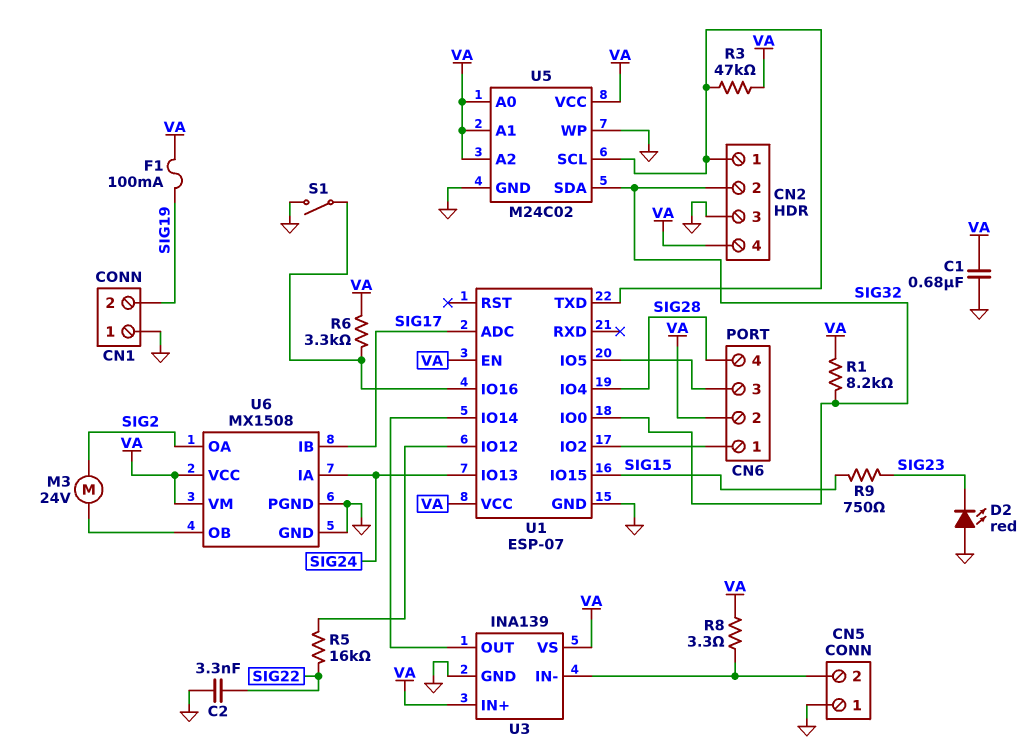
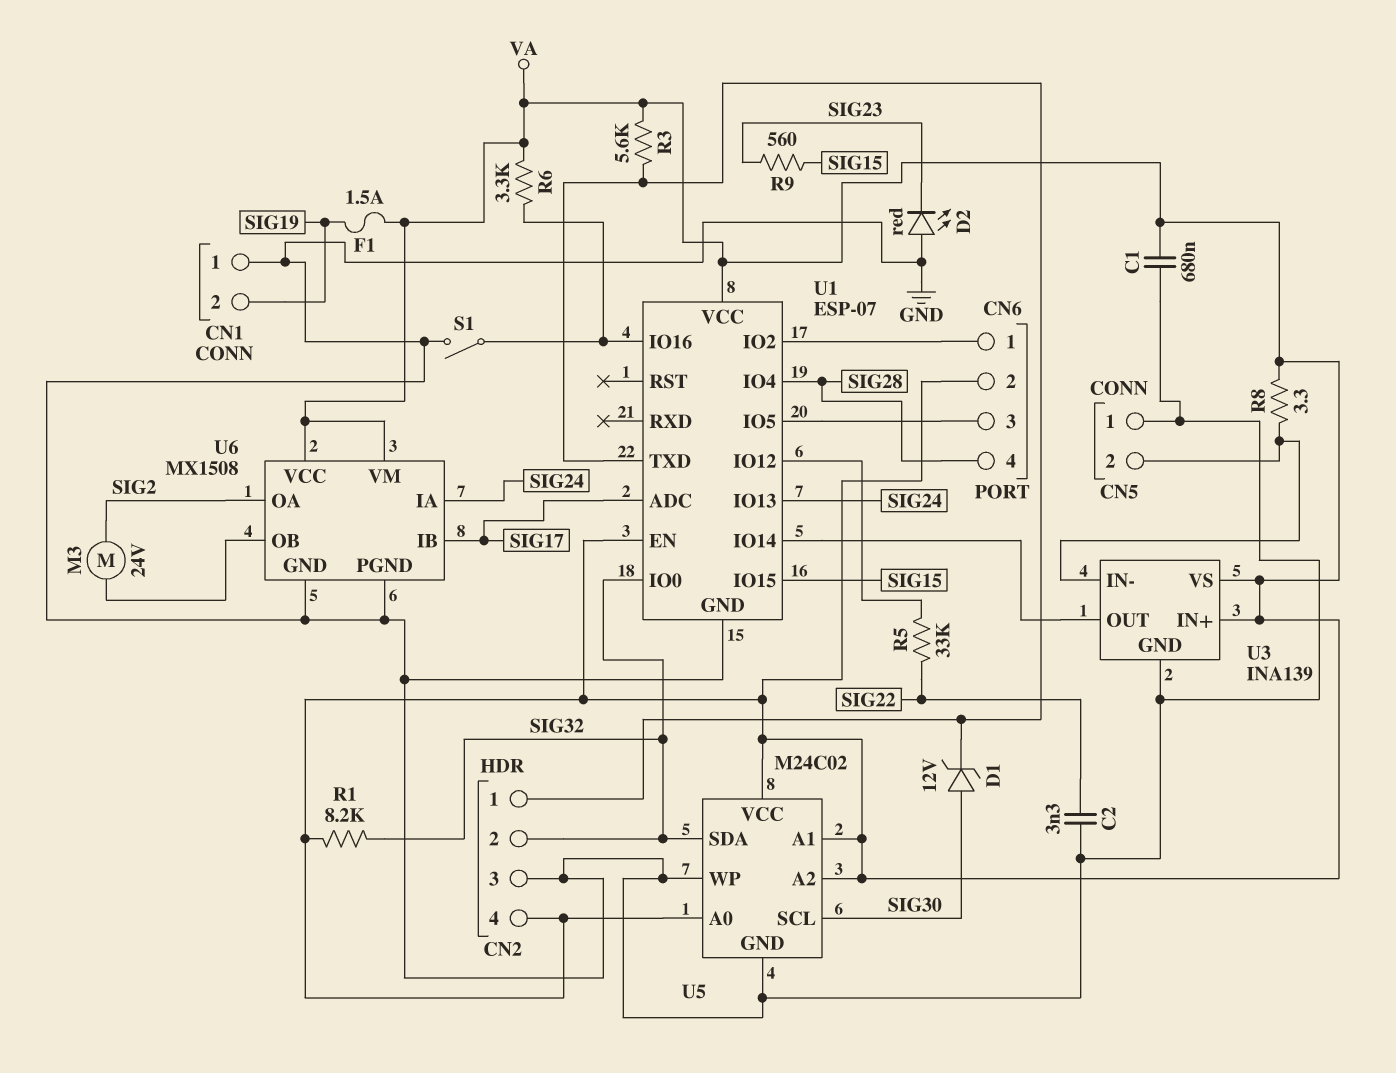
D1: none -> zener 12V (A SIG30, K CN2/1)
F1: 100mA (SIG19, VA) -> 1.5A (SIG19, VA)
R3: 47k (CN2/1, VA) -> 5.6k (CN2/1, VA)
R5: 16k (SIG22, U1/IO12) -> 33k (SIG22, U1/IO12)
R9: 750 (SIG15, SIG23) -> 560 (SIG15, SIG23)
U5 pin SCL: CN2/1 -> SIG30

